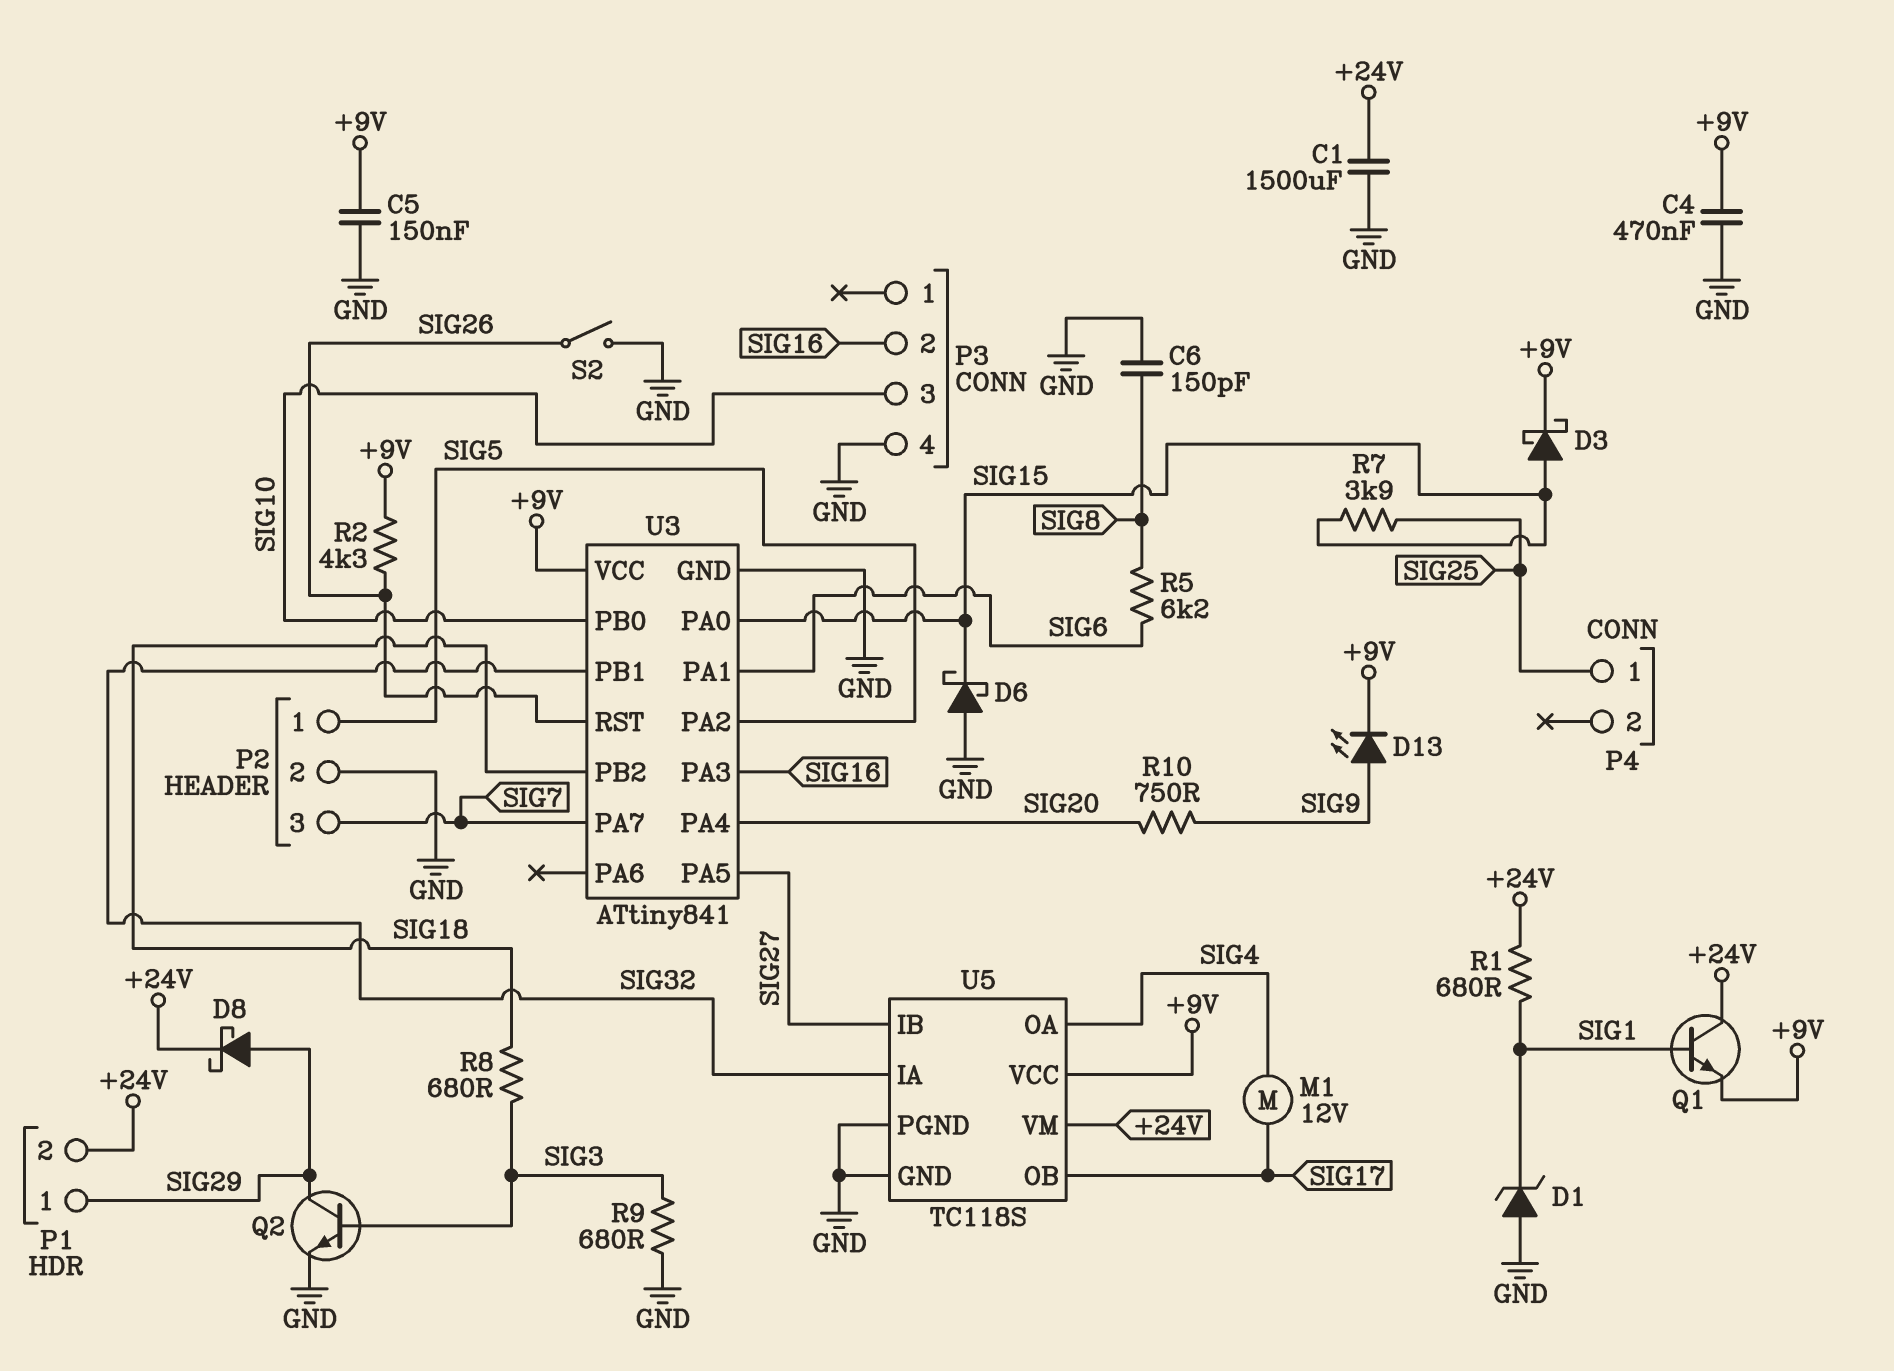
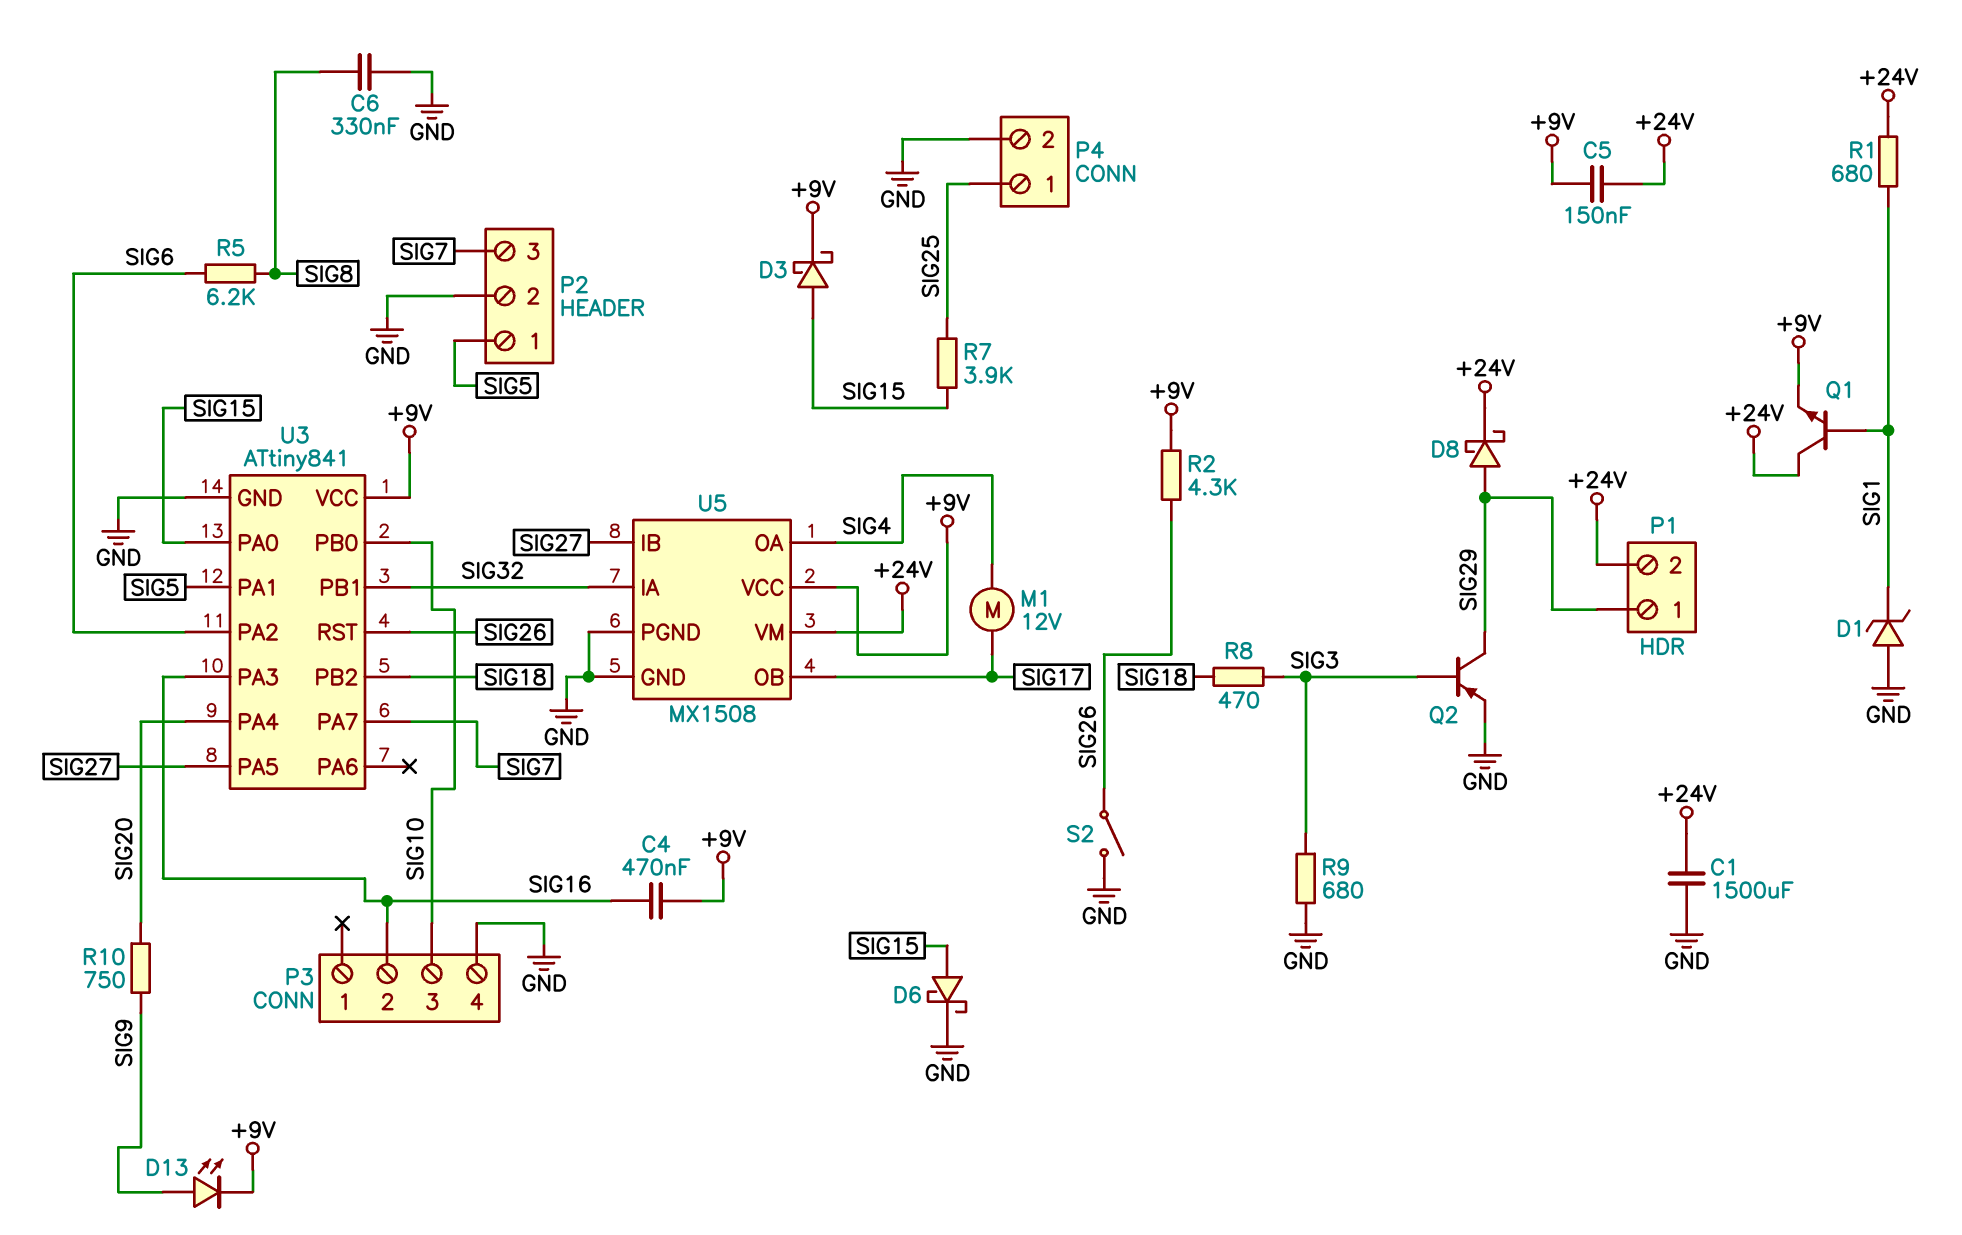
C4: 470nF (+9V, GND) -> 470nF (+9V, SIG16)
C5: 150nF (+9V, GND) -> 150nF (+9V, +24V)
C6: 150pF (GND, SIG8) -> 330nF (GND, SIG8)
D6: schottky (A GND, K SIG15) -> schottky (A SIG15, K GND)
P4 pin 2: none -> GND
Q2: NPN (B SIG3, C SIG29, E GND) -> PNP (B SIG3, C SIG29, E GND)
R8: 680 (SIG3, SIG18) -> 470 (SIG3, SIG18)
U3 pin PA1: SIG6 -> SIG5
U3 pin PA2: SIG5 -> SIG6
U5: TC118S -> MX1508

